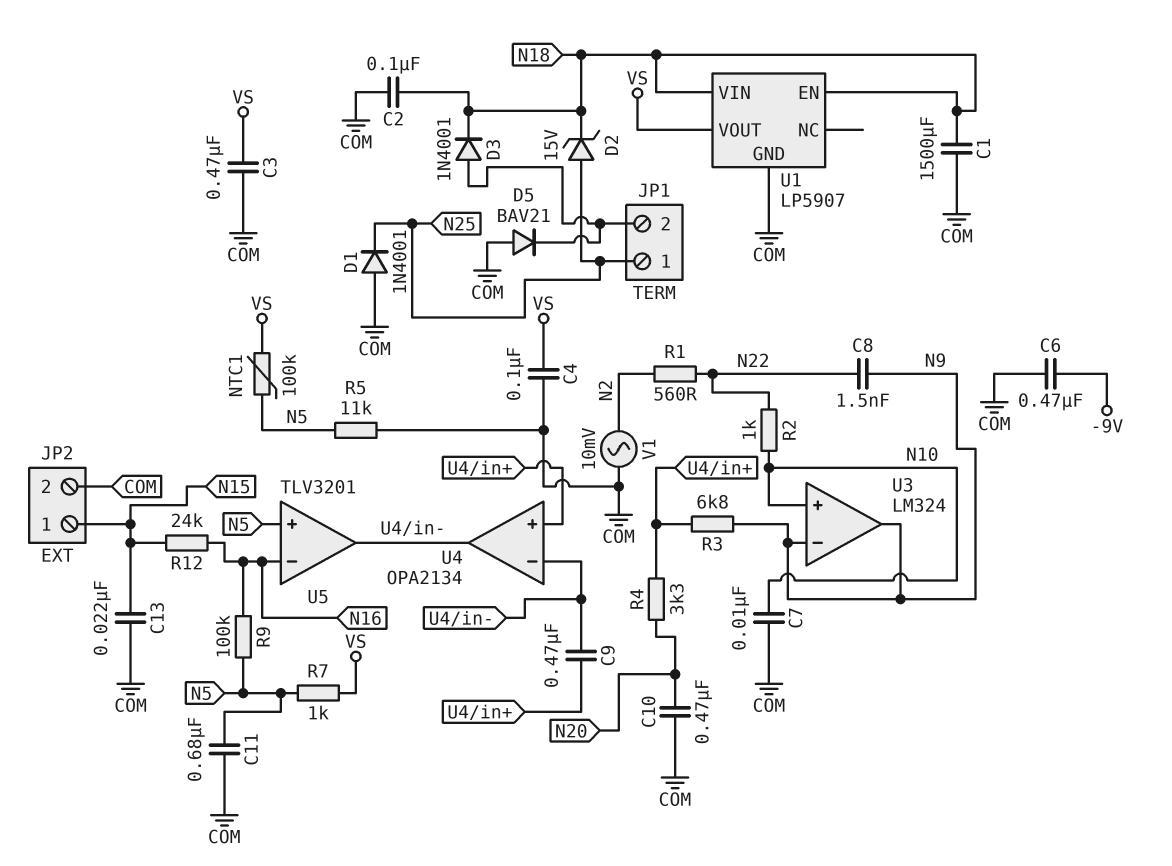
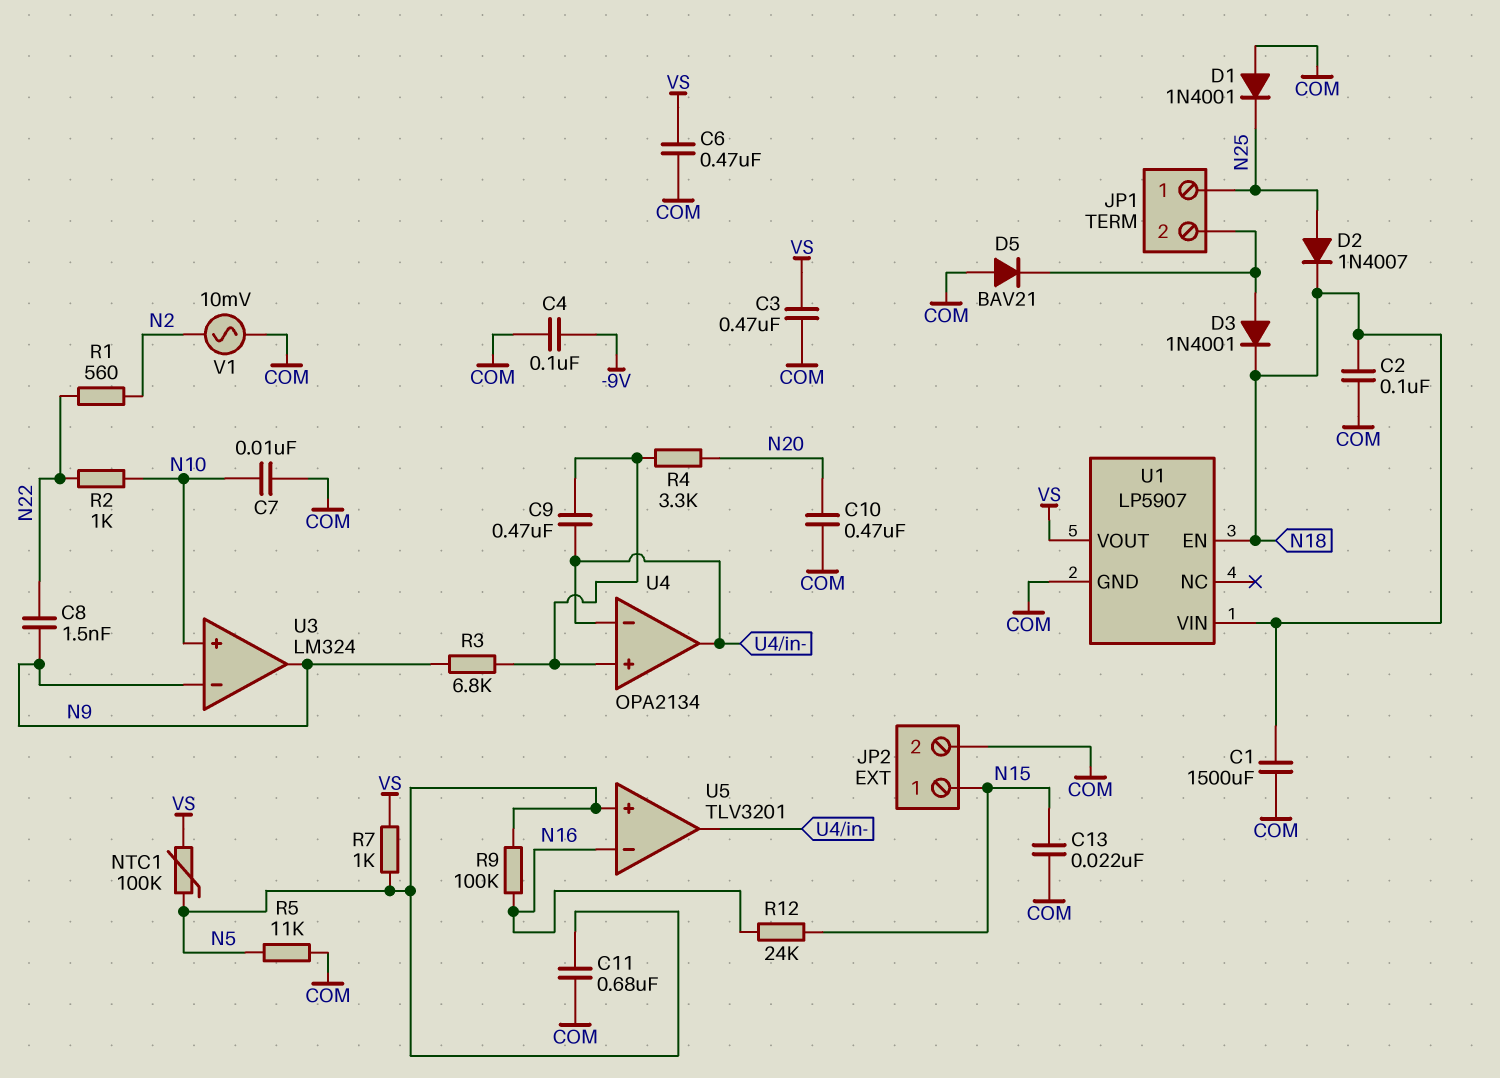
C4: 100nF (COM, VS) -> 100nF (-9V, COM)
C6: 470nF (-9V, COM) -> 470nF (COM, VS)
D2: zener 15V (A N25, K N18) -> diode 1N4007 (A N25, K N18)

